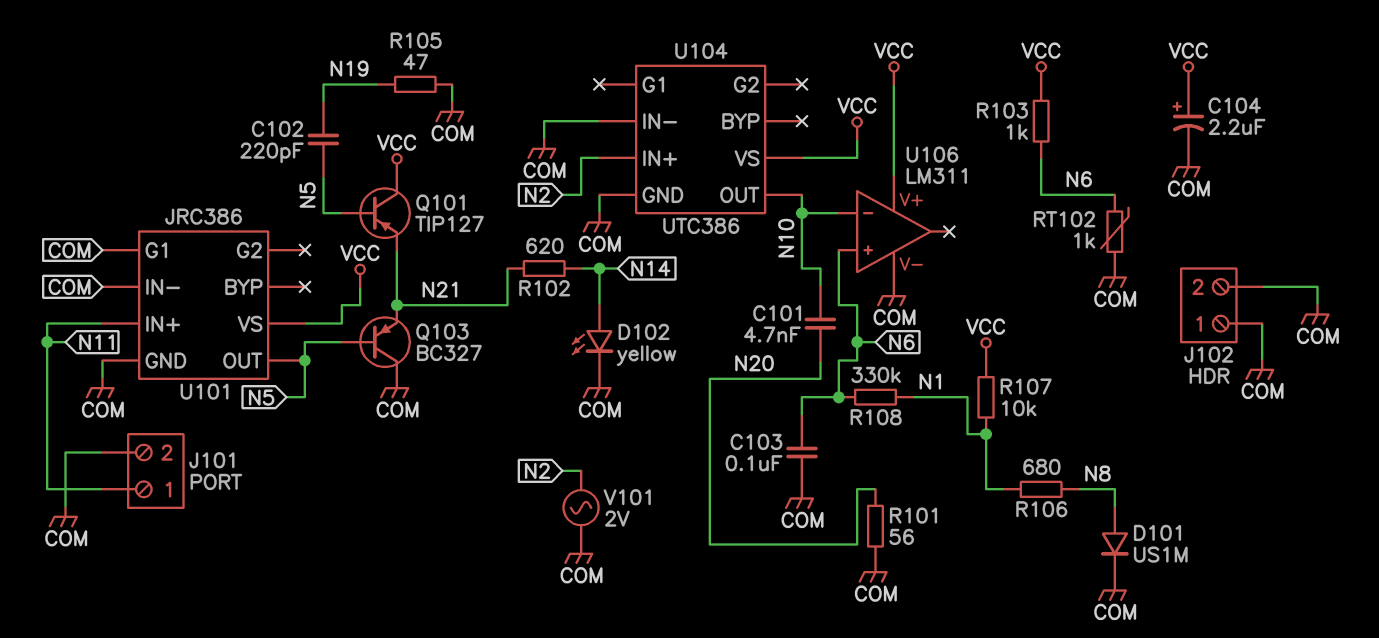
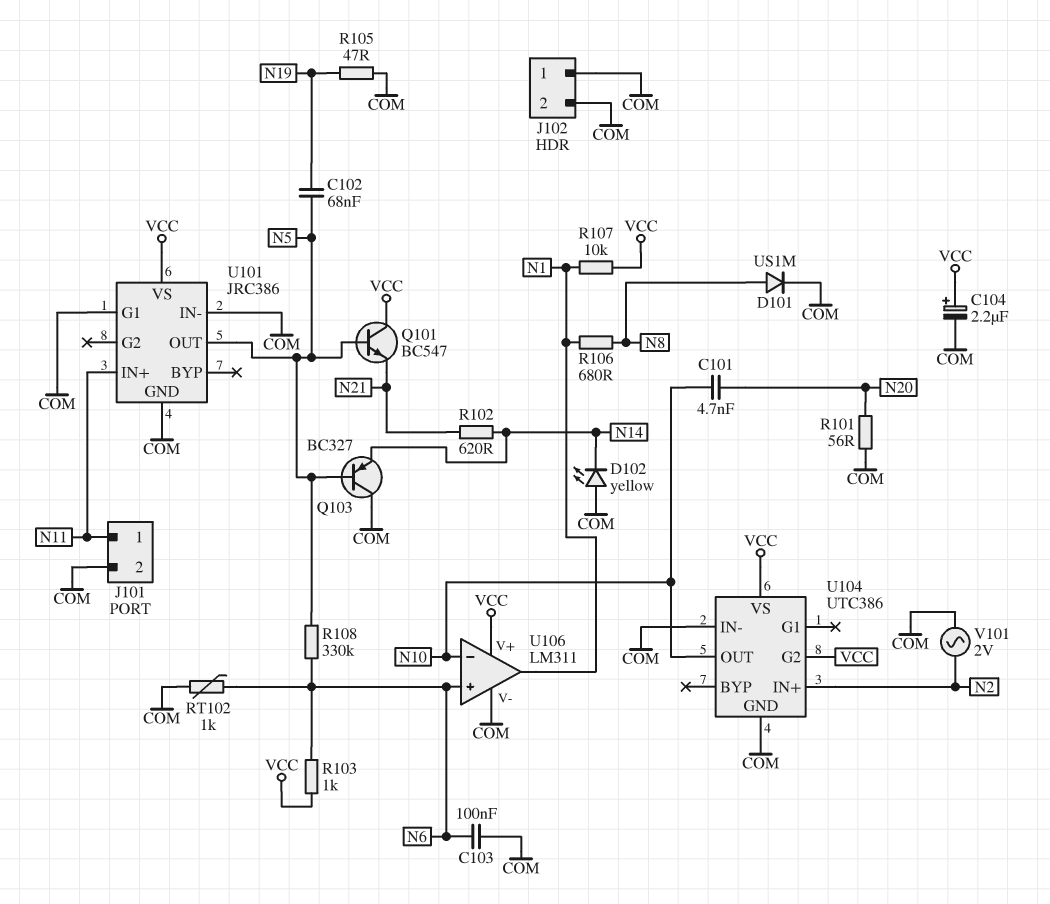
C102: 220pF (N5, N19) -> 68nF (N5, N19)
D102: LED yellow (A N14, K COM) -> LED yellow (A COM, K N14)
Q101: PNP TIP127 (B N5, C VCC, E N21) -> NPN BC547 (B N5, C VCC, E N21)
Q103: PNP BC327 (B N5, C COM, E N21) -> PNP BC327 (B N5, C COM, E N14)
R108: 330k (N1, N6) -> 330k (N5, N6)
U104 pin G2: none -> VCC
U106 pin out: none -> N1

